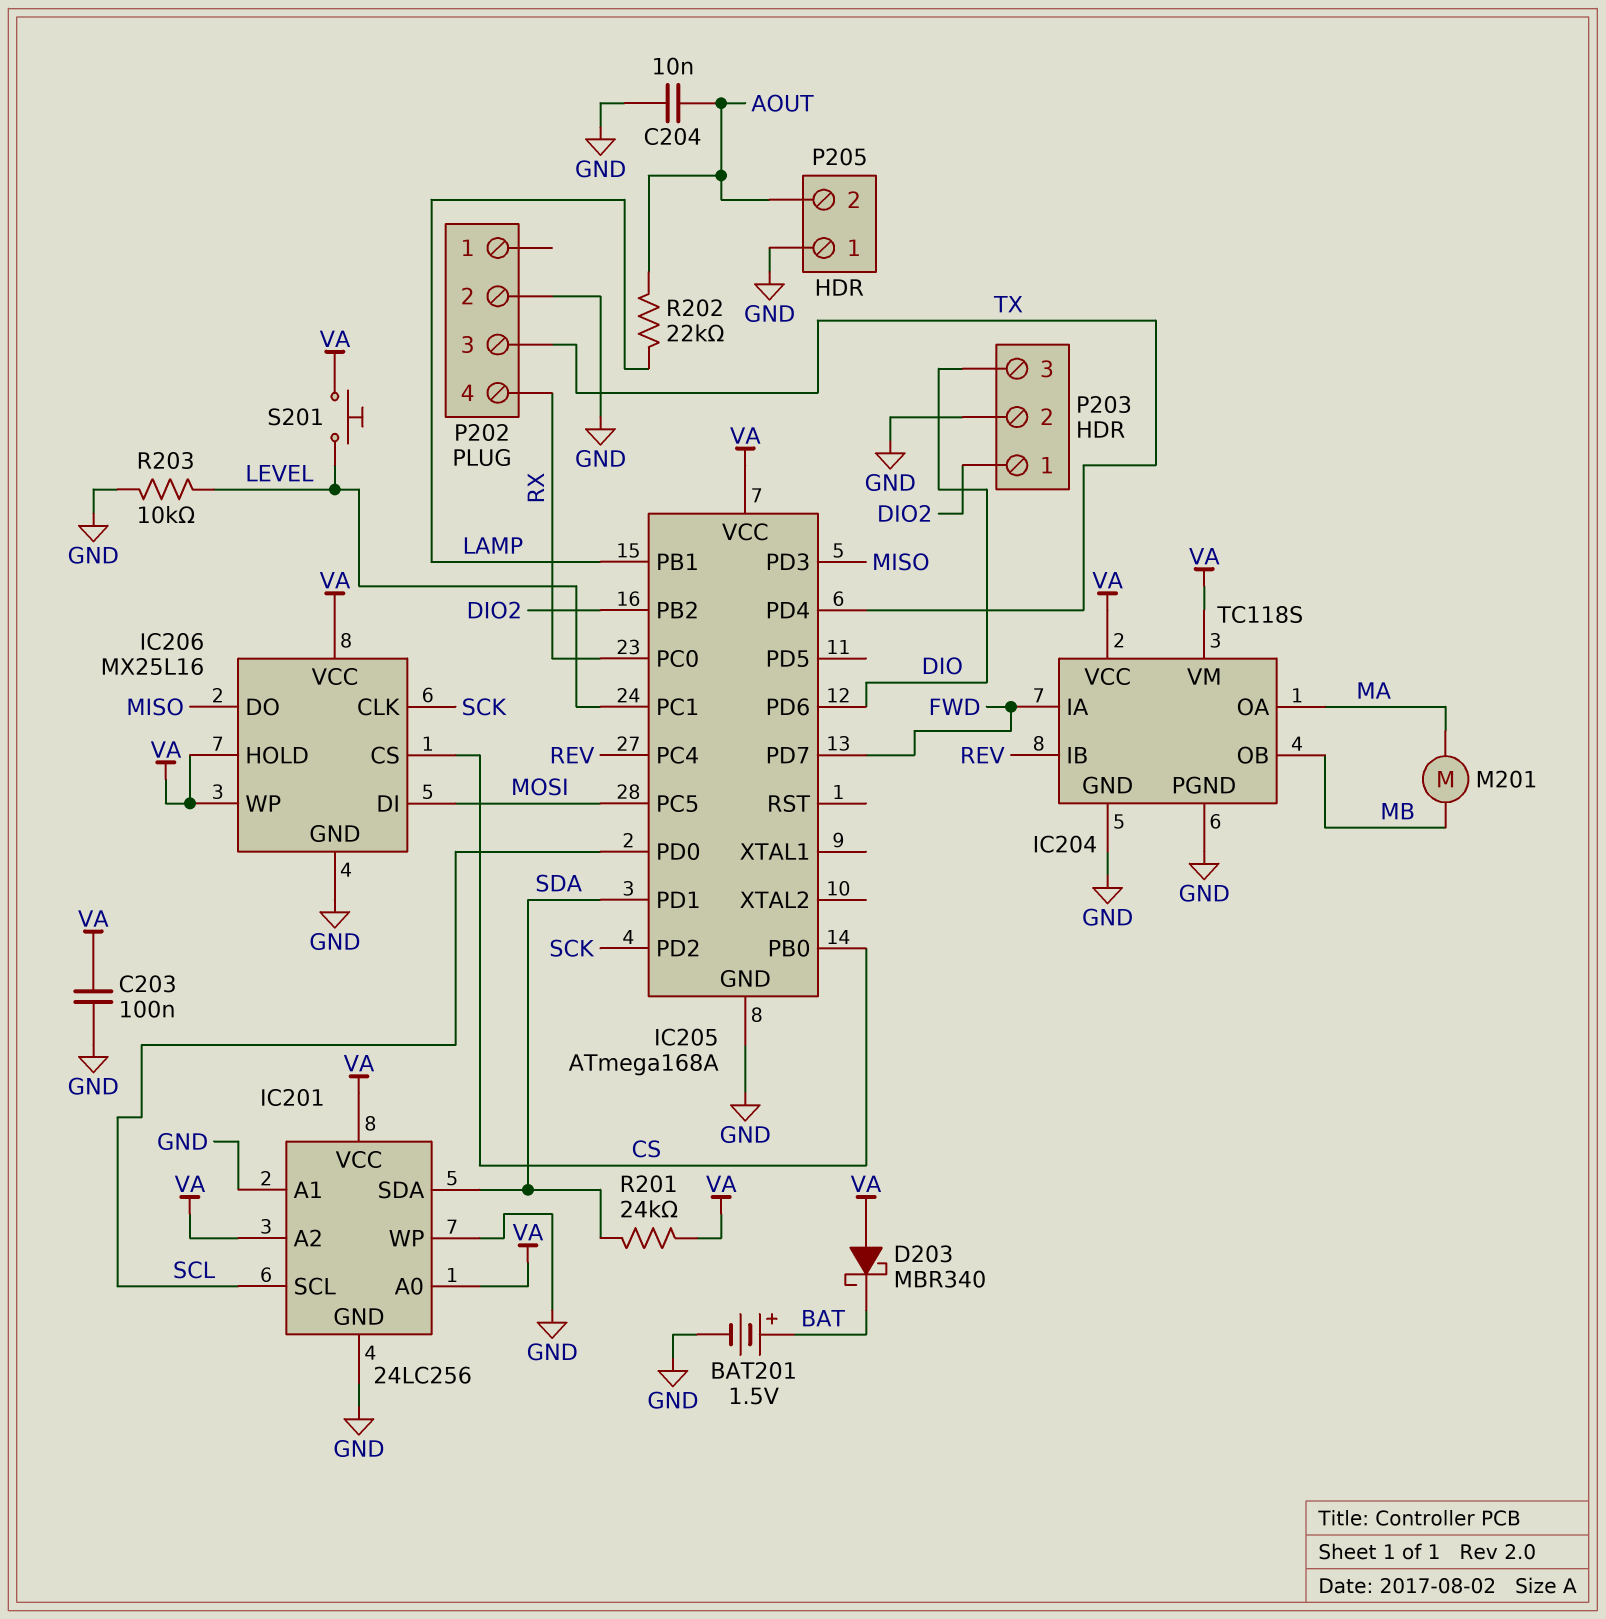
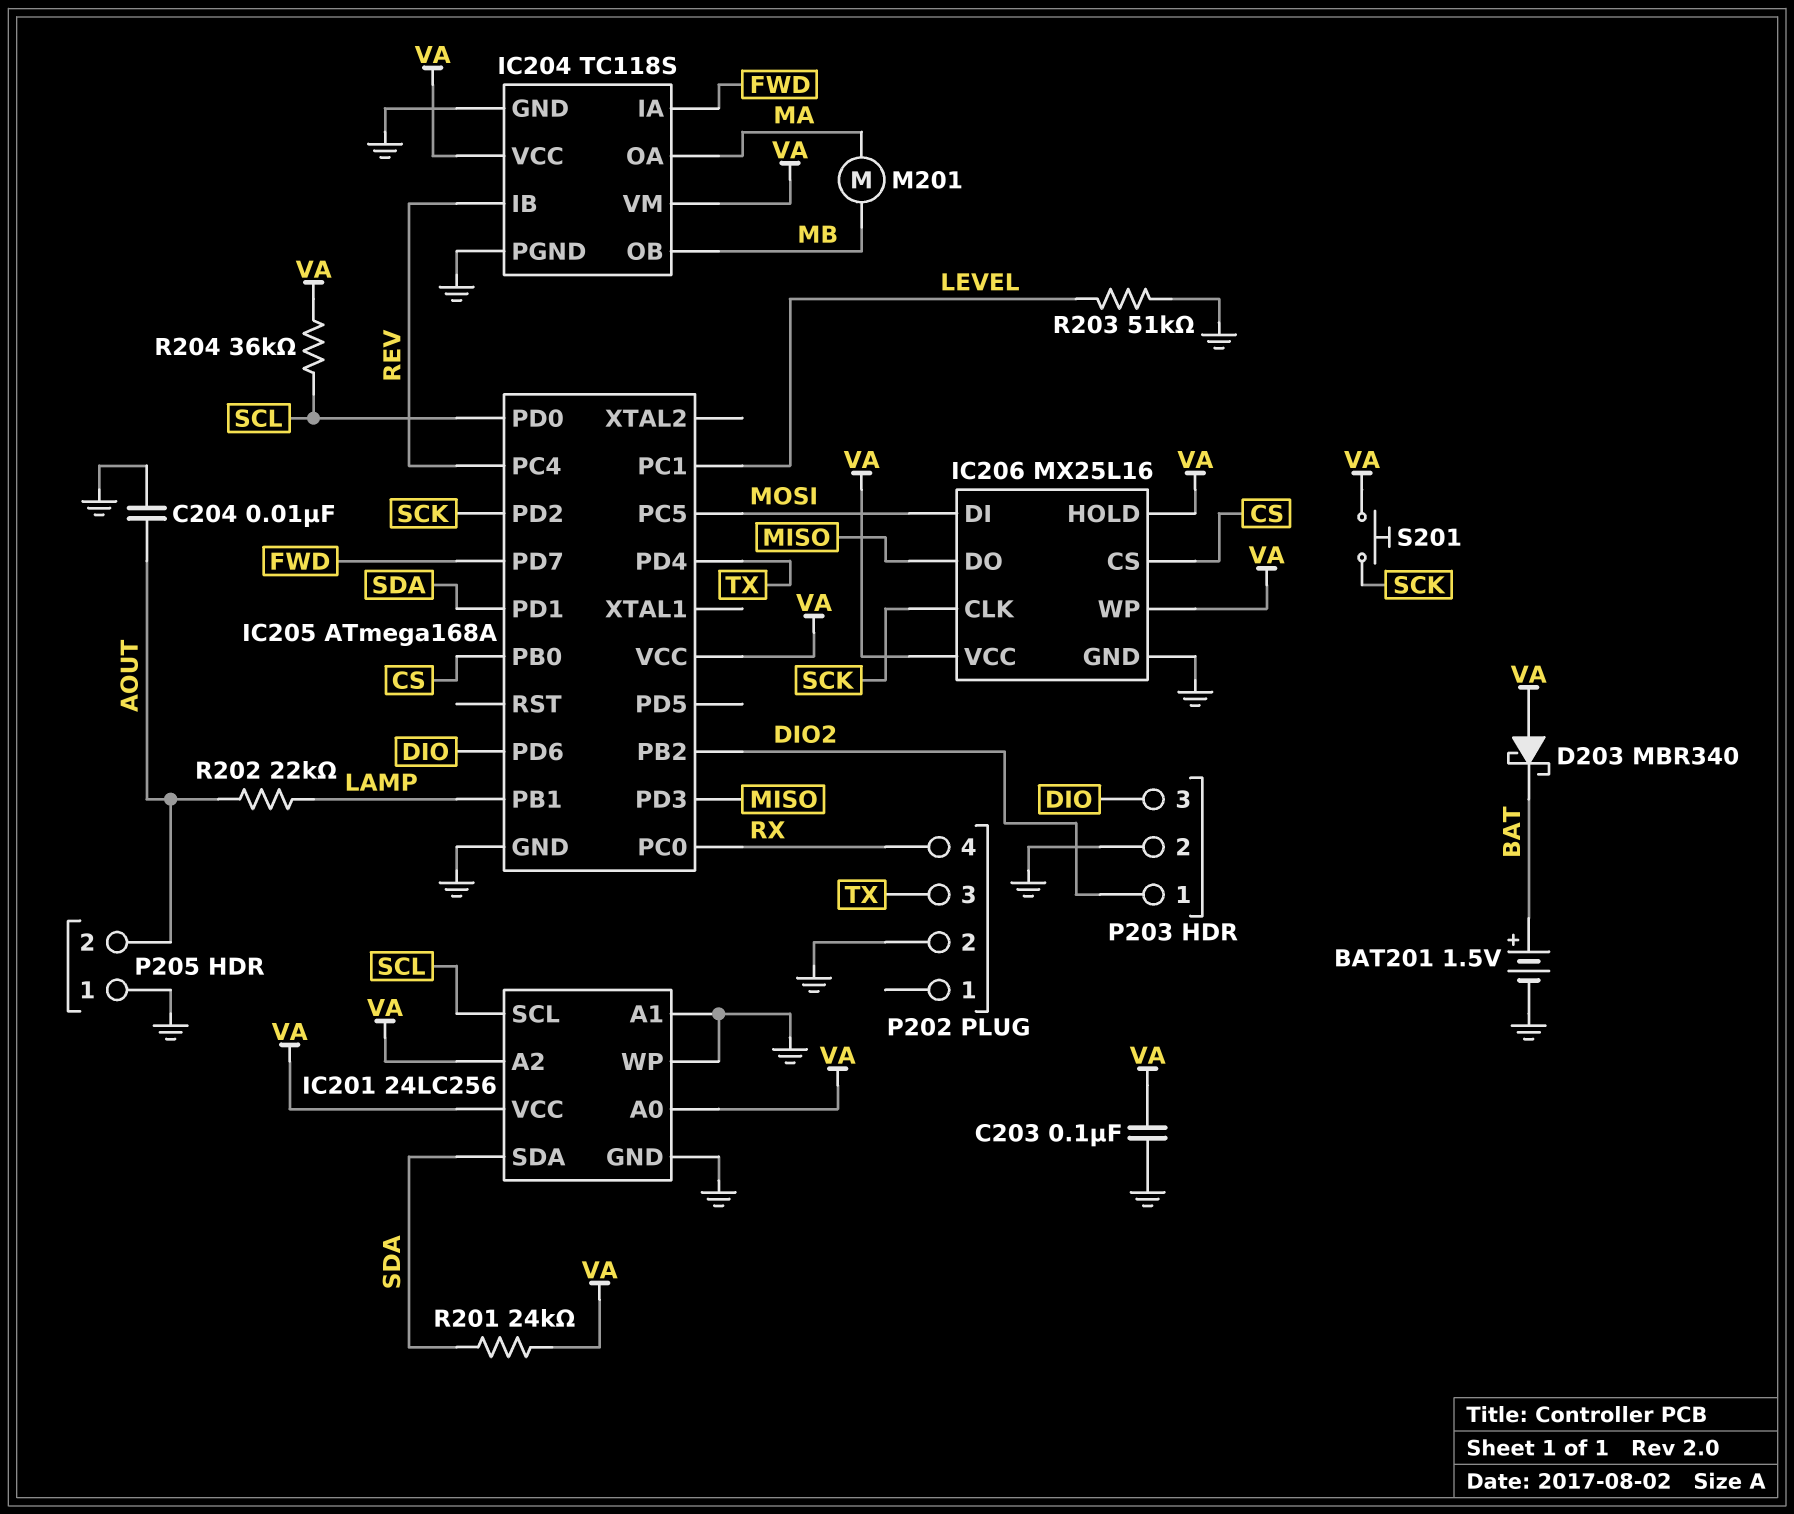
R203: 10k (GND, LEVEL) -> 51k (GND, LEVEL)
R204: none -> 36k (SCL, VA)
S201: button (LEVEL, VA) -> button (SCK, VA)

